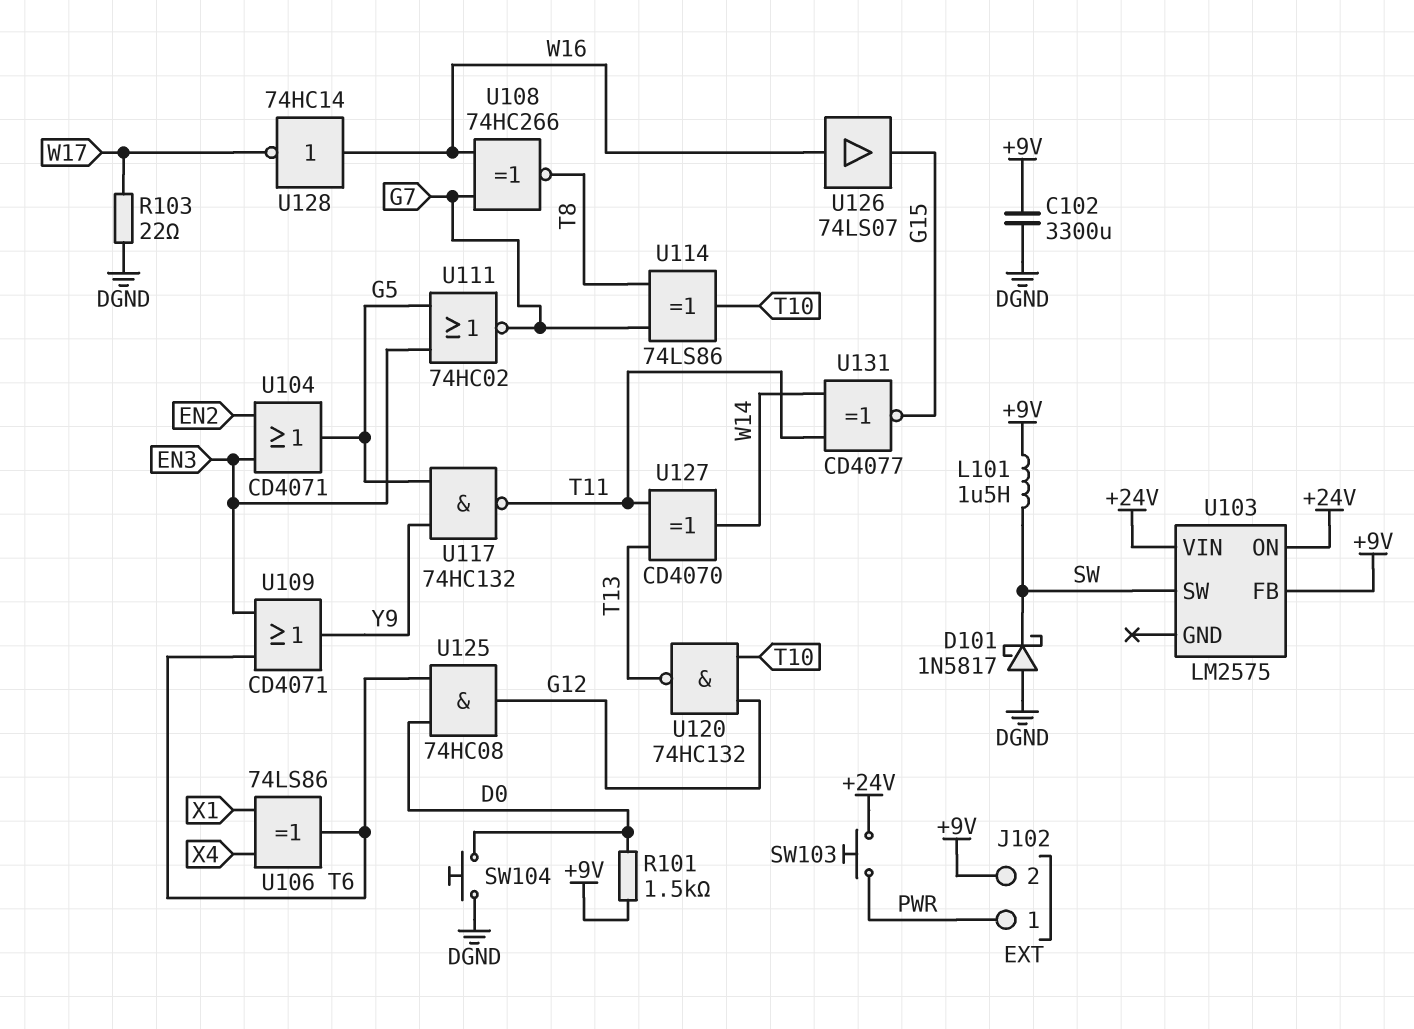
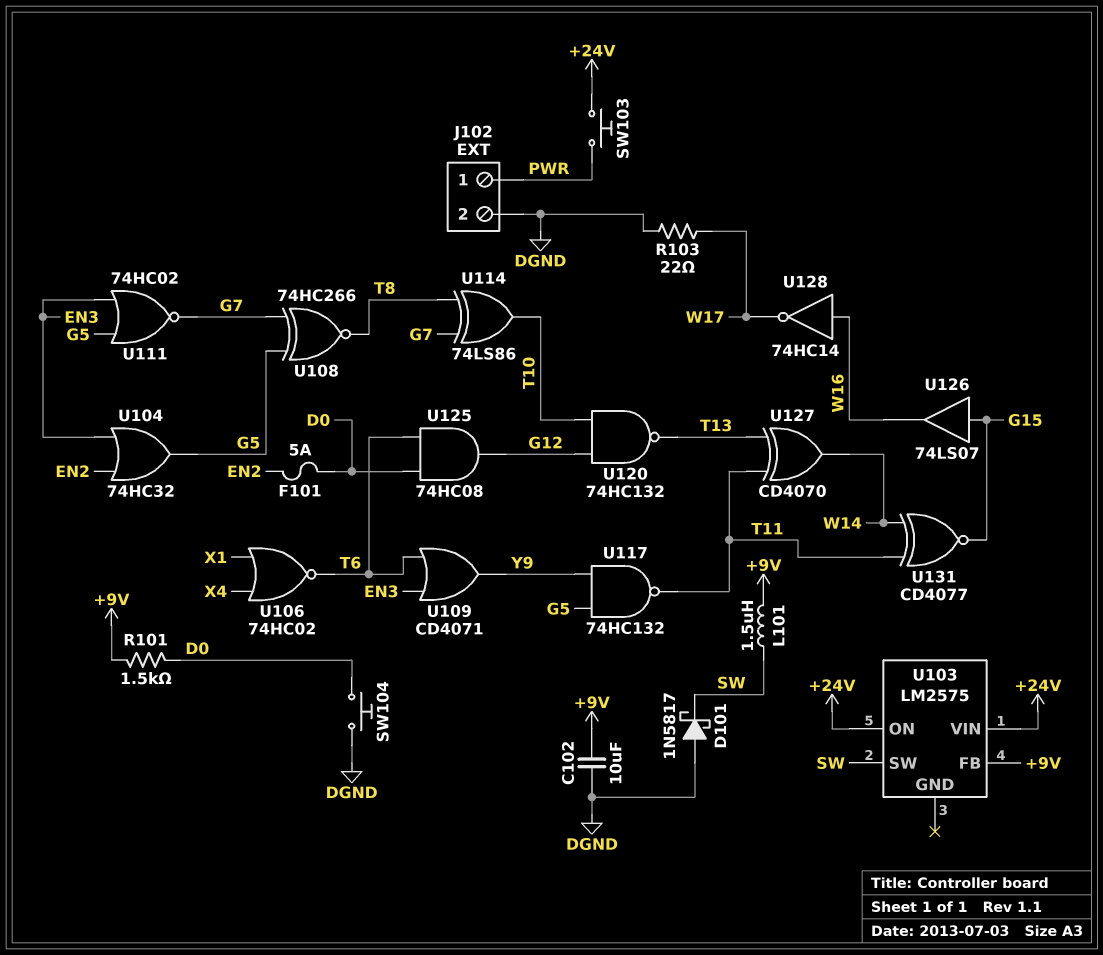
C102: 3300uF (+9V, DGND) -> 10uF (+9V, DGND)
F101: none -> 5A (D0, EN2)
J102 pin 2: +9V -> DGND
U104: OR CD4071 (in EN2, in EN3, out G5) -> OR 74HC32 (in EN2, in EN3, out G5)
U106: XOR 74LS86 (in X1, in X4, out T6) -> NOR 74HC02 (in X1, in X4, out T6)
U108: XNOR 74HC266 (in G7, in W16, out T8) -> XNOR 74HC266 (in G5, in G7, out T8)
U126: buffer 74LS07 (in W16, out G15) -> buffer 74LS07 (in G15, out W16)

